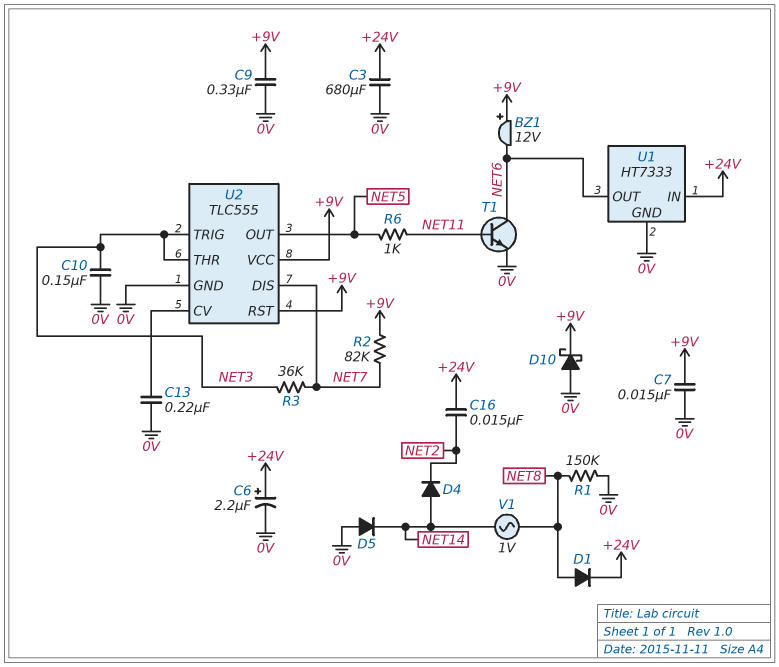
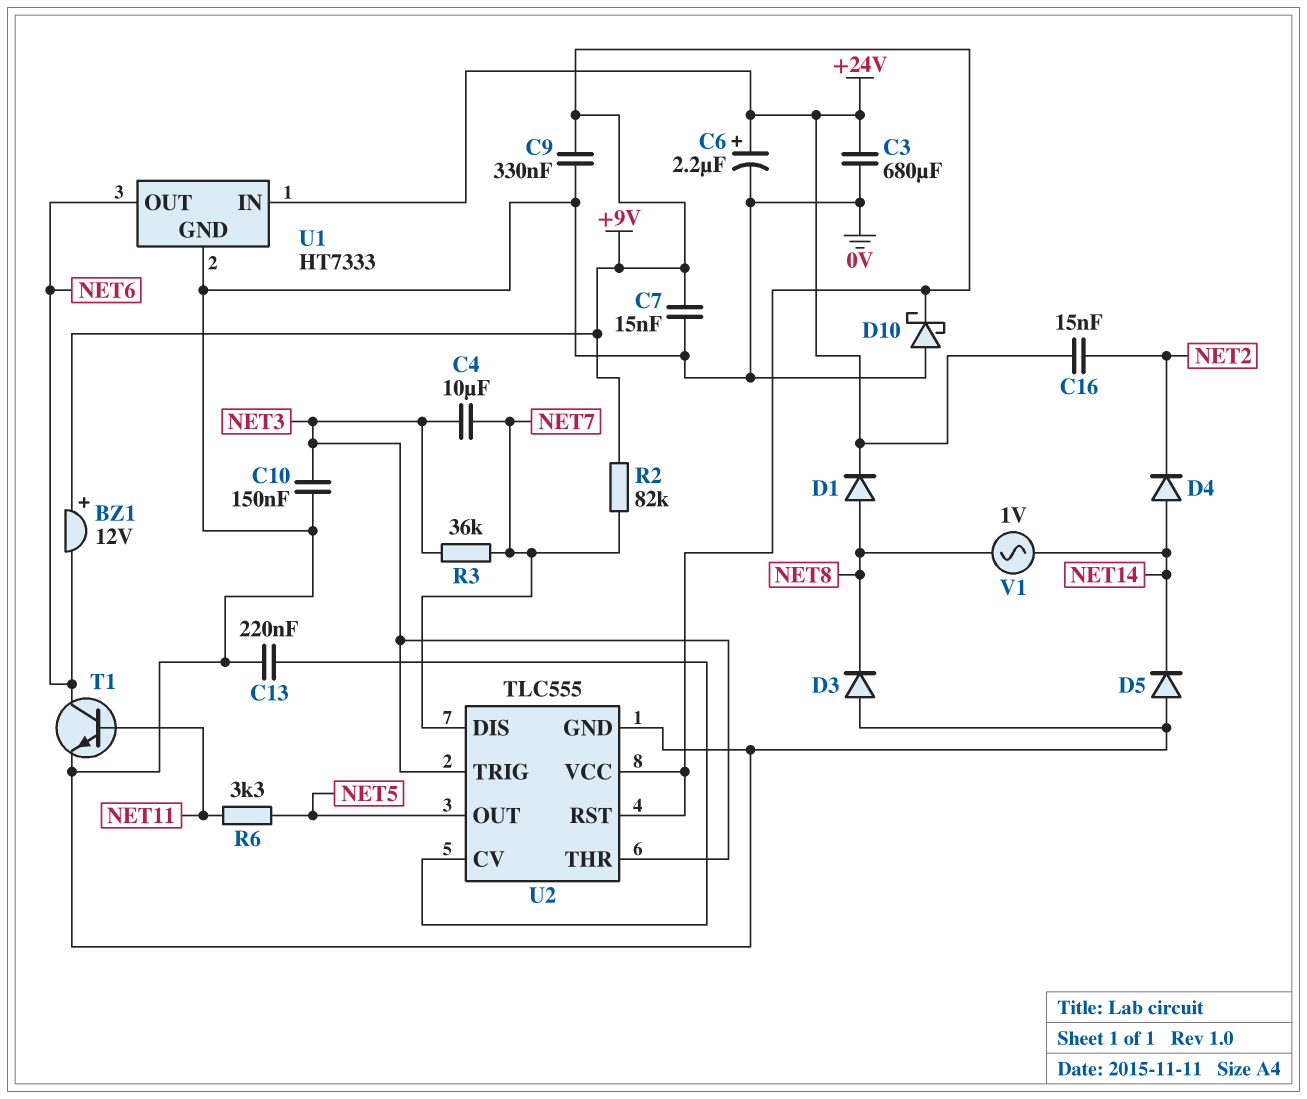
C4: none -> 10uF (NET3, NET7)
D3: none -> diode (A 0V, K NET8)
R1: 150k (0V, NET8) -> none
R6: 1k (NET5, NET11) -> 3.3k (NET5, NET11)

